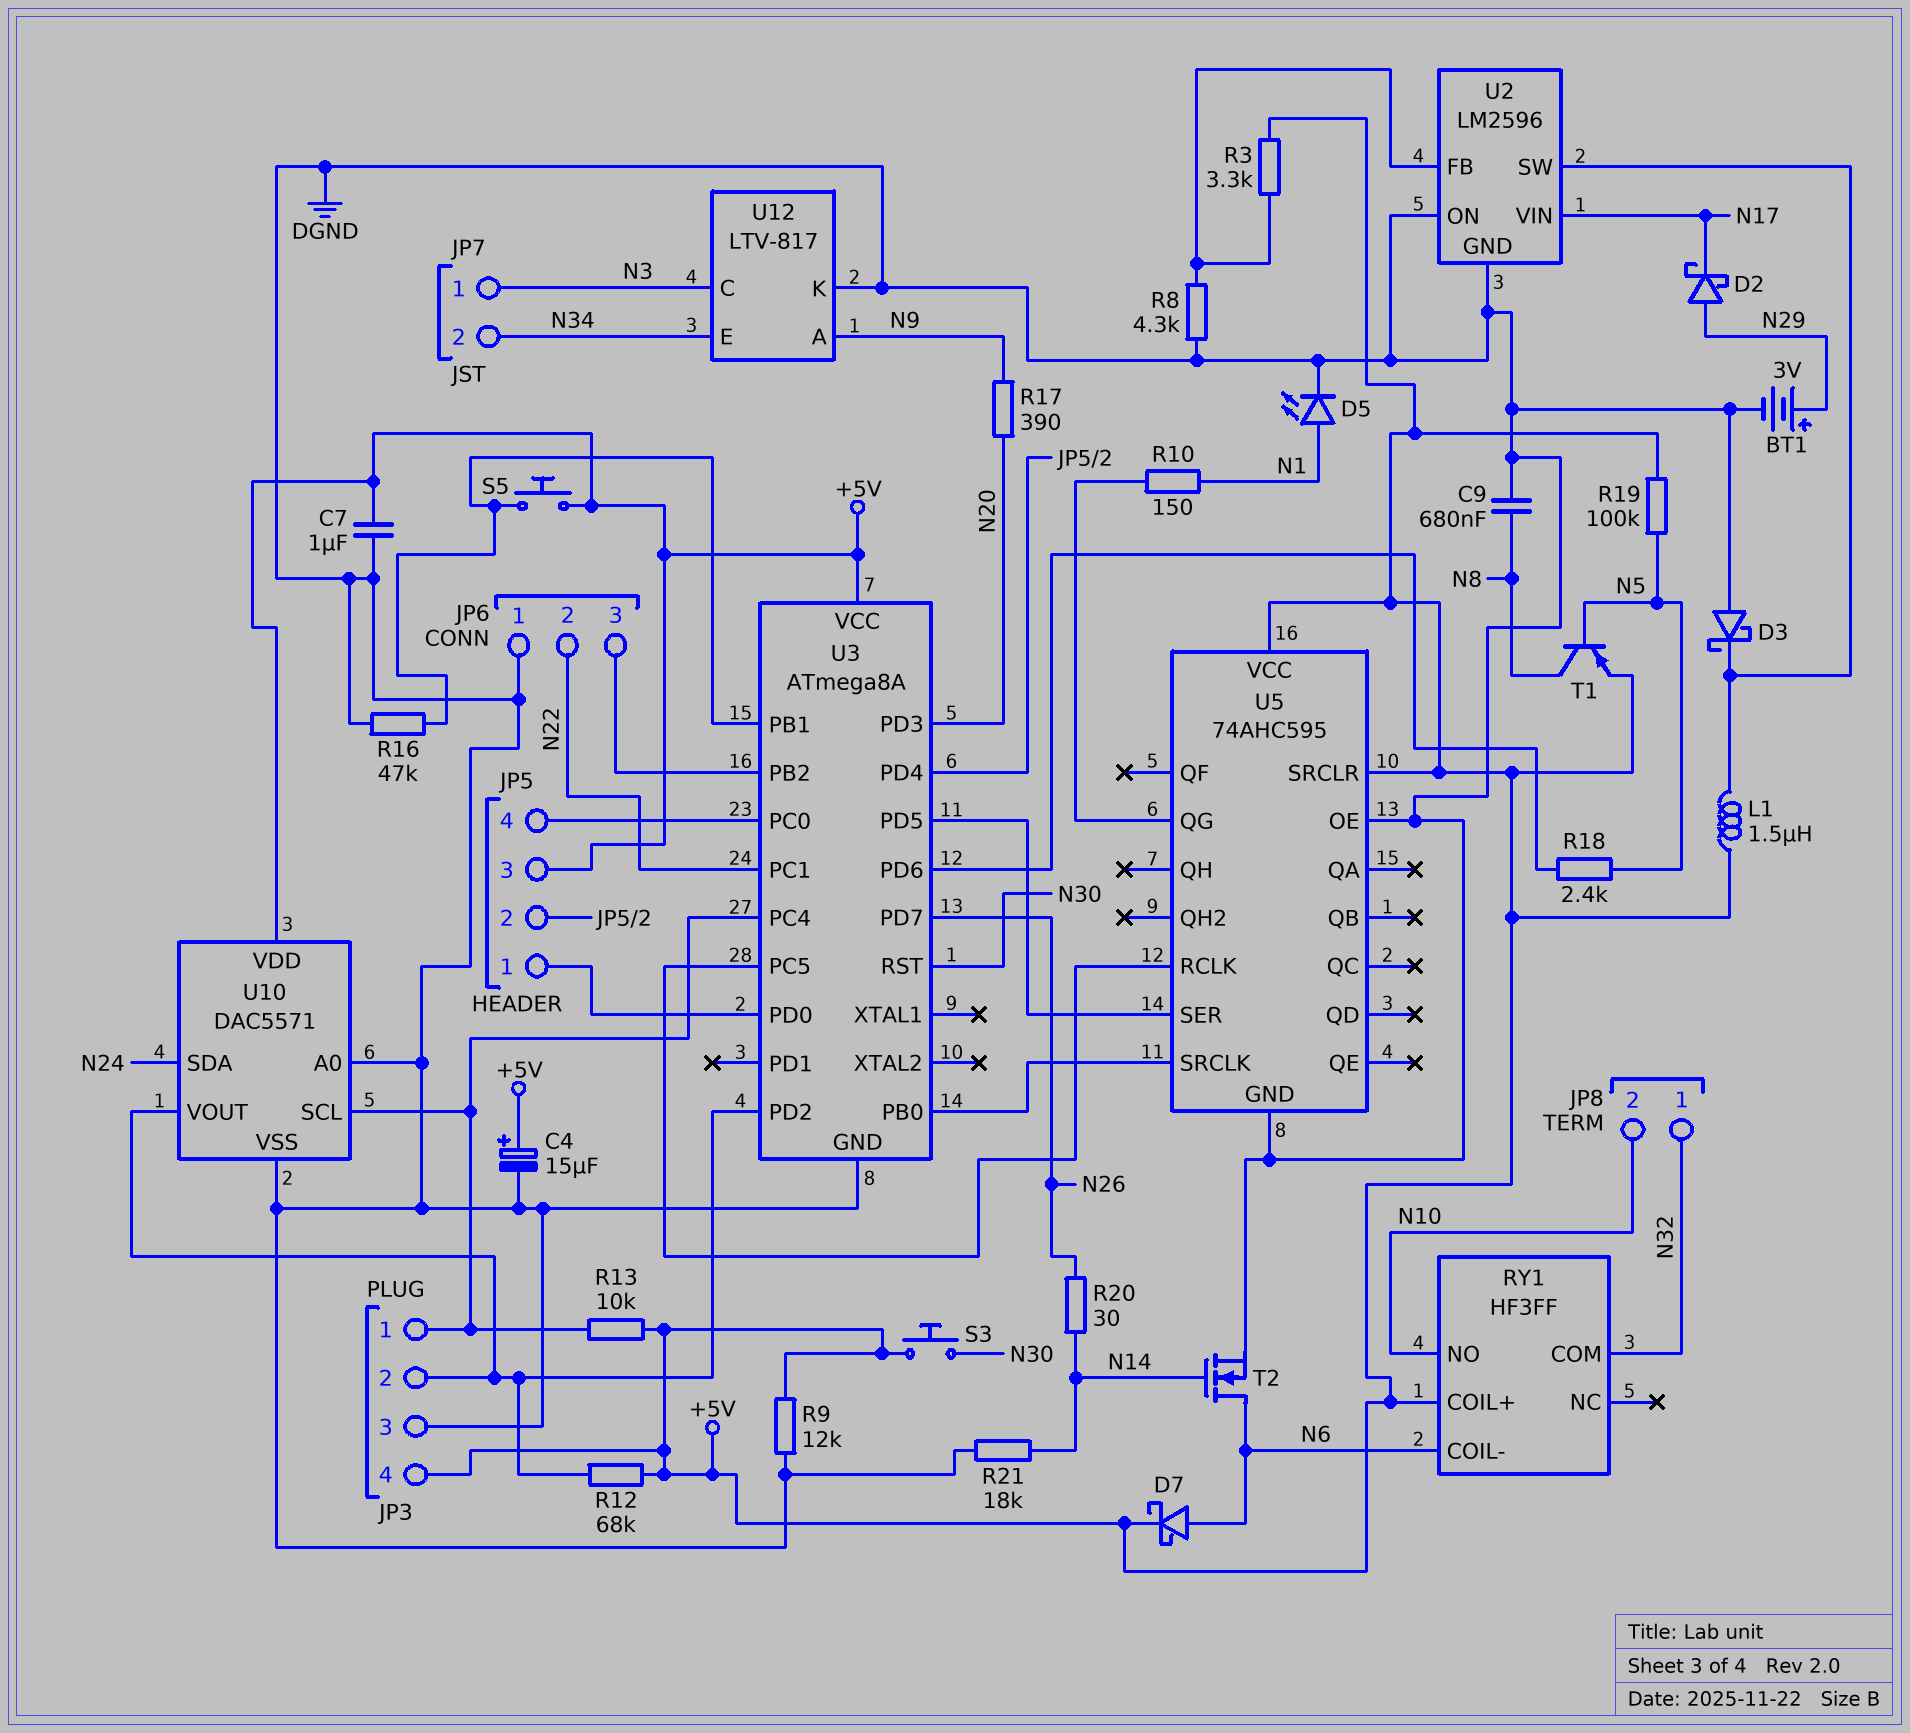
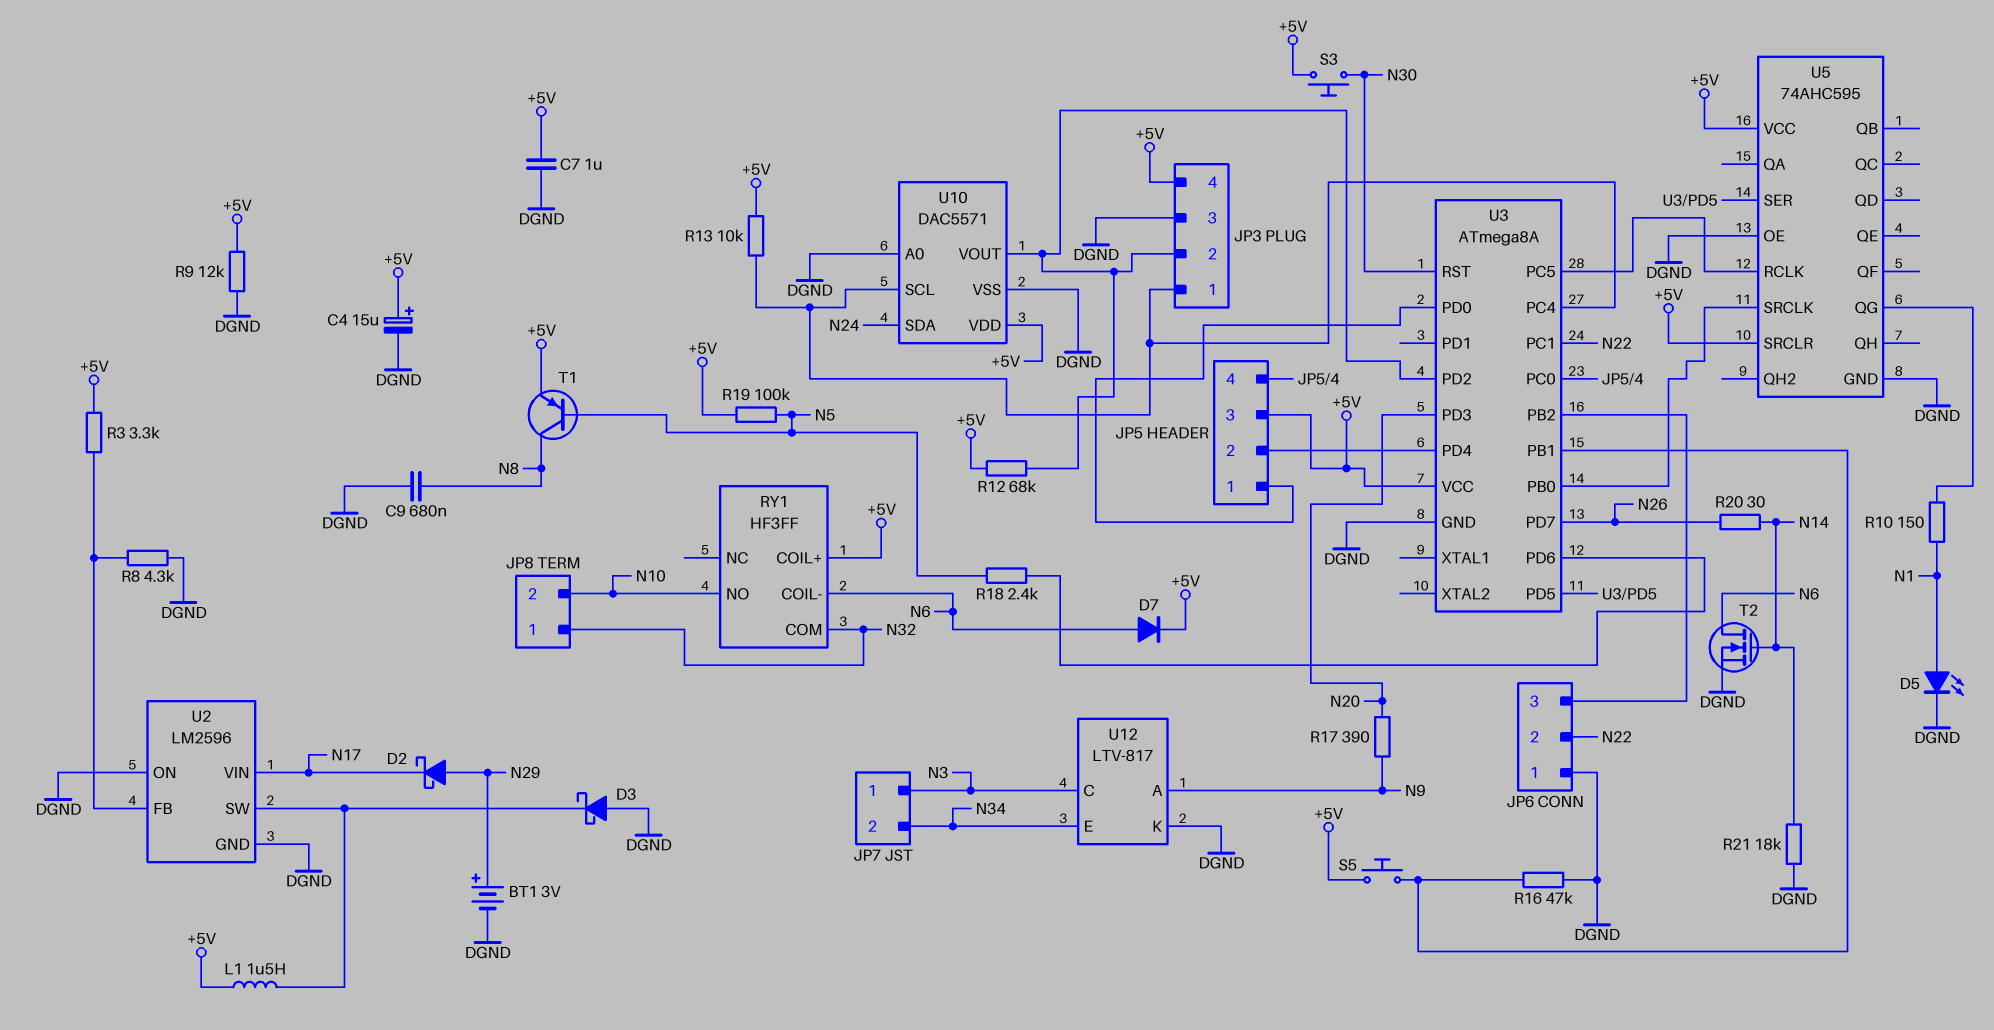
D7: schottky (A N6, K +5V) -> diode (A N6, K +5V)

